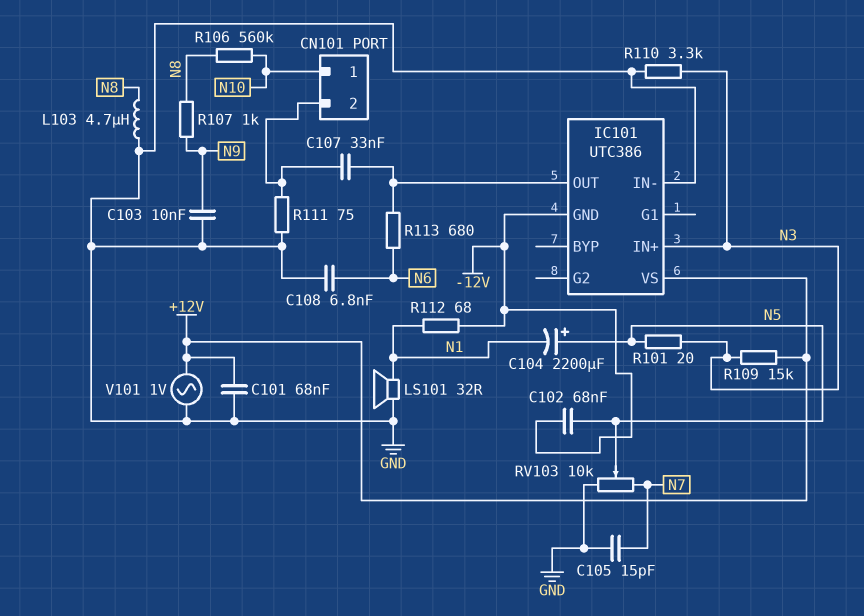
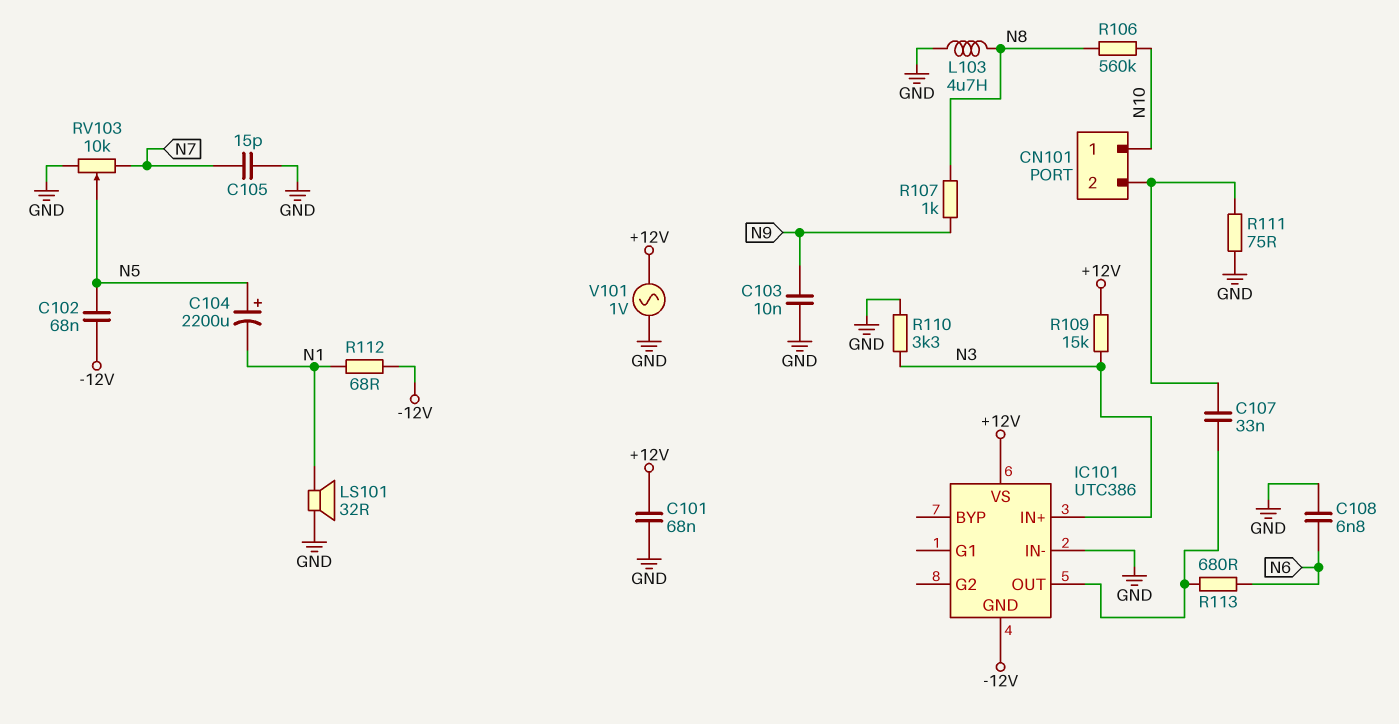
R101: 20 (N3, N5) -> none

